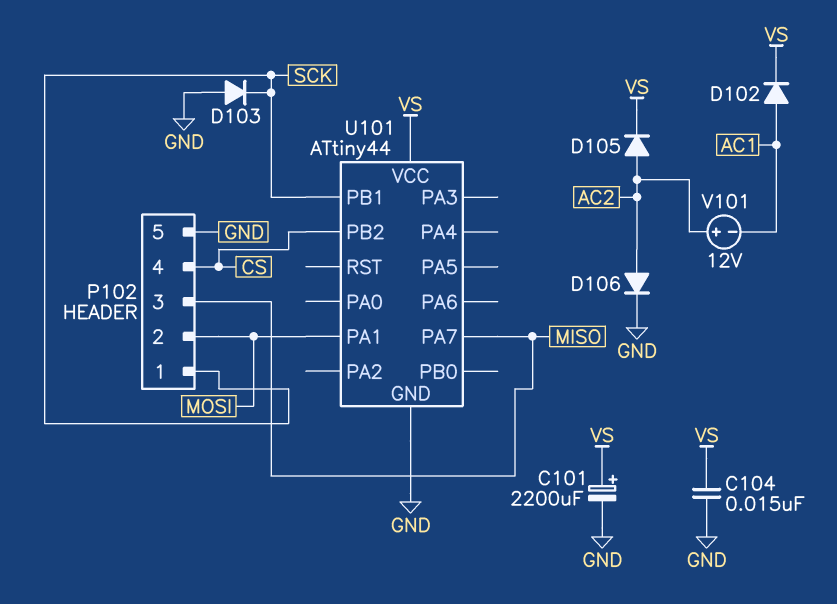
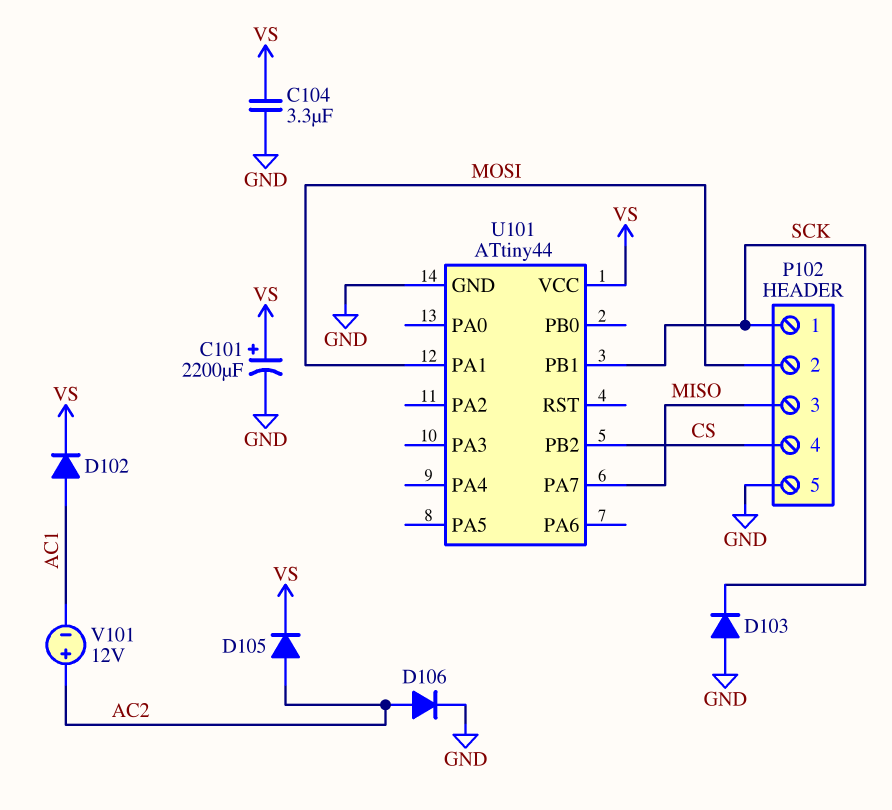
C104: 15nF (GND, VS) -> 3.3uF (GND, VS)

